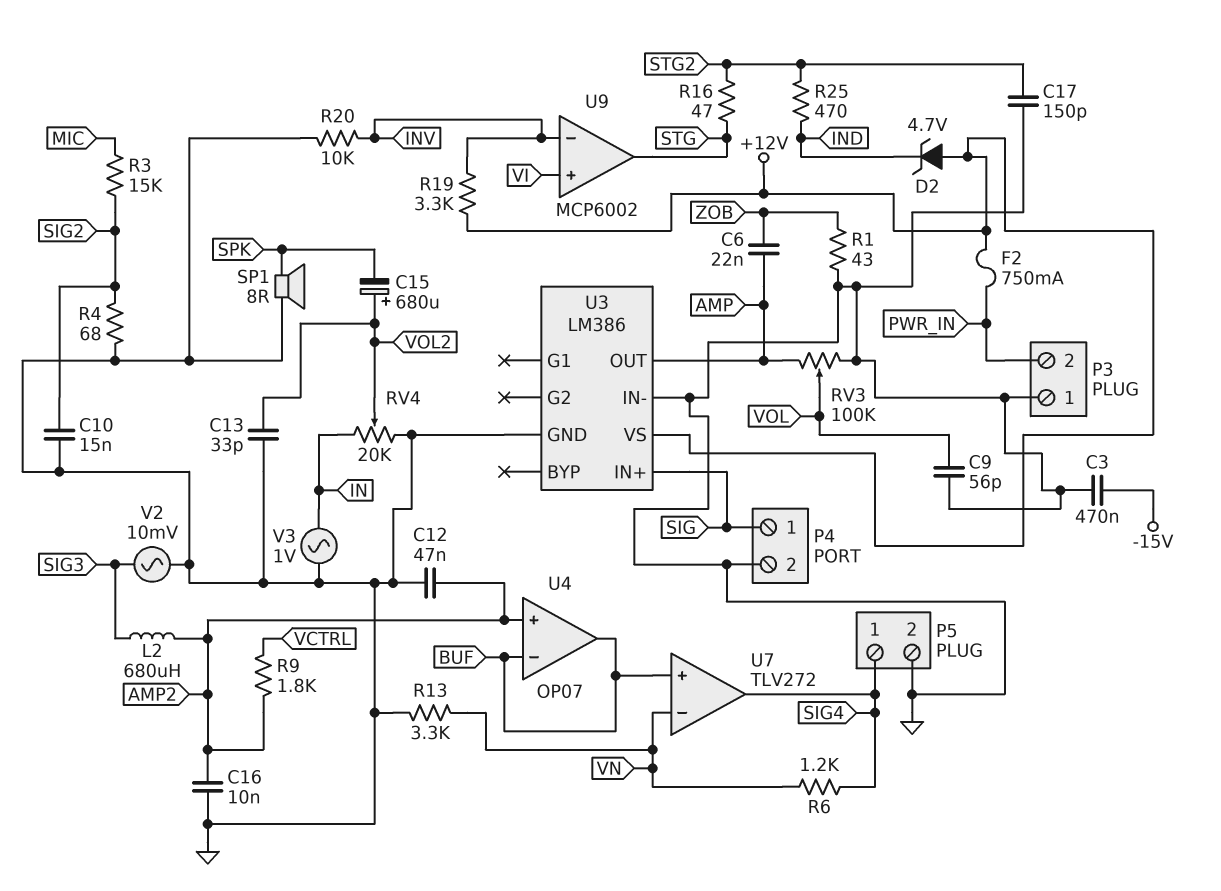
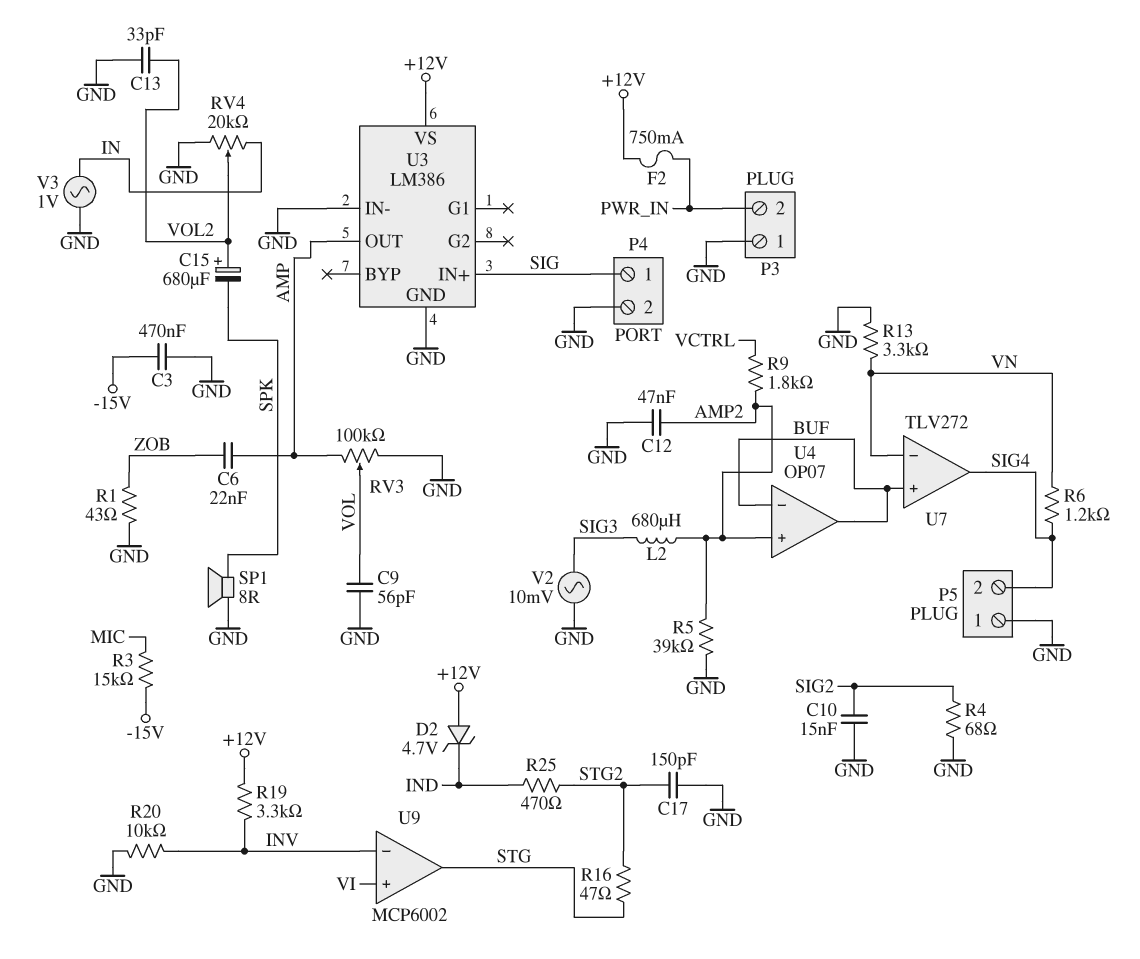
C16: 10nF (AMP2, GND) -> none
P5 pin 1: SIG4 -> GND
P5 pin 2: GND -> SIG4
R3: 15k (MIC, SIG2) -> 15k (-15V, MIC)
R5: none -> 39k (AMP2, GND)

